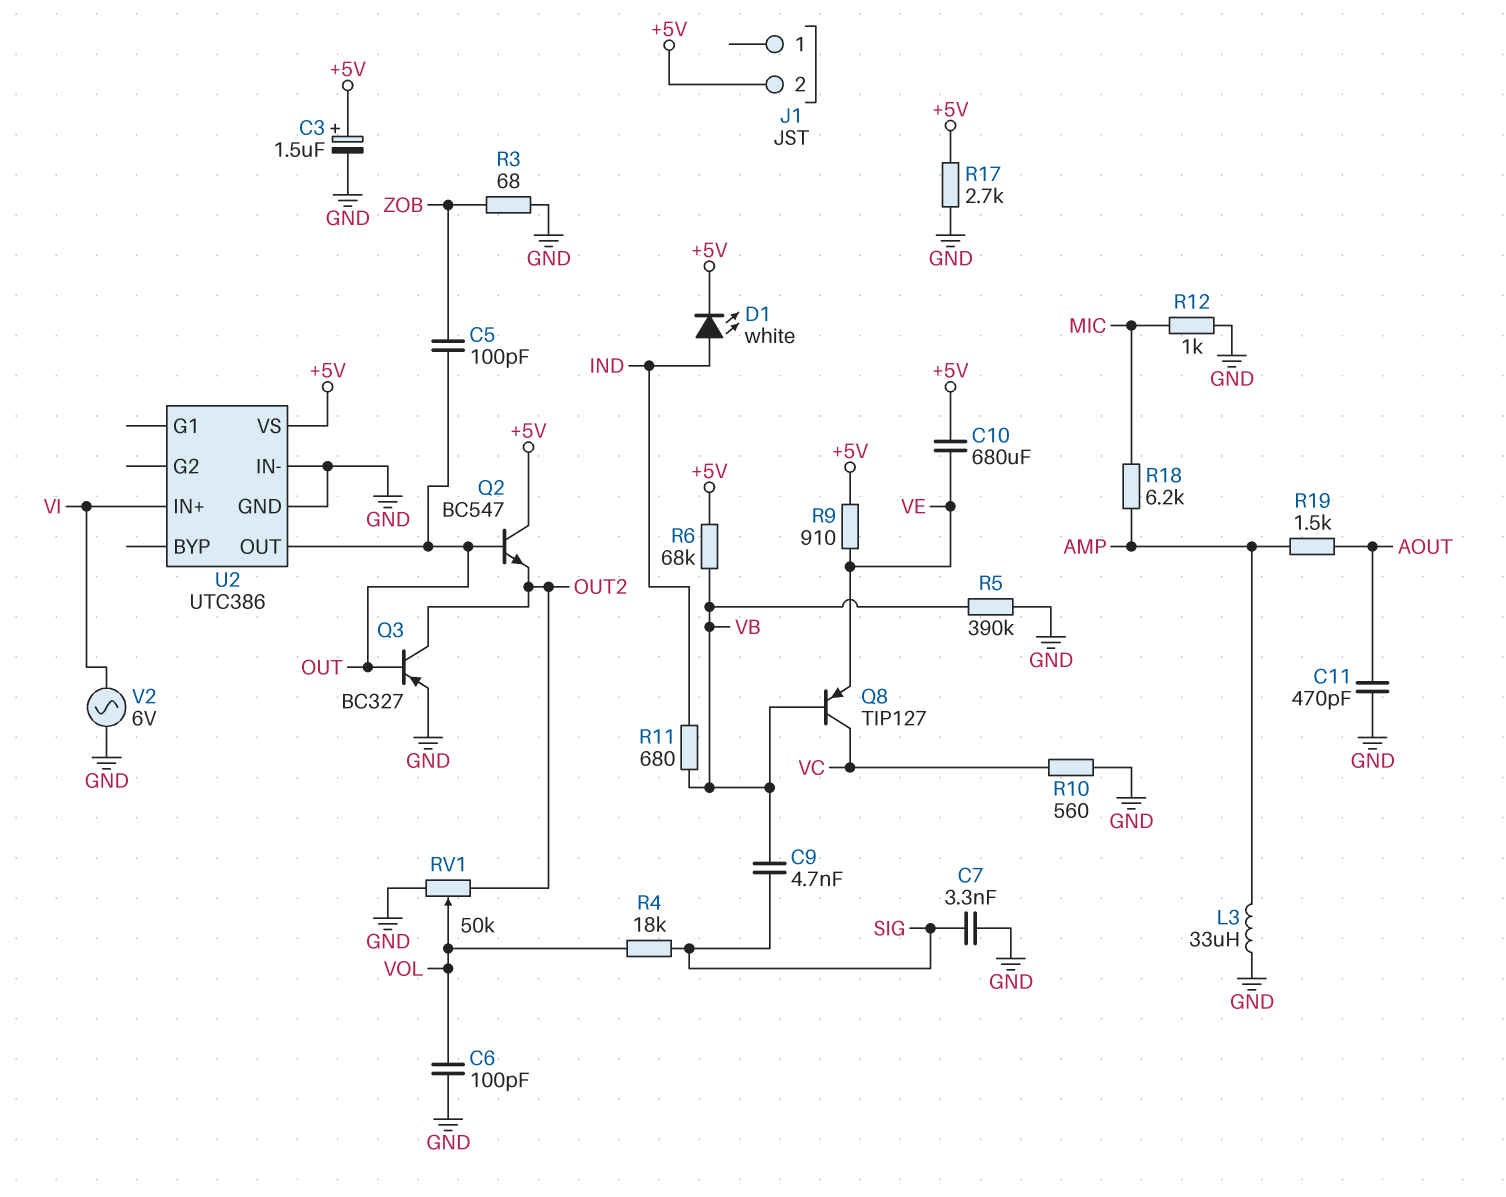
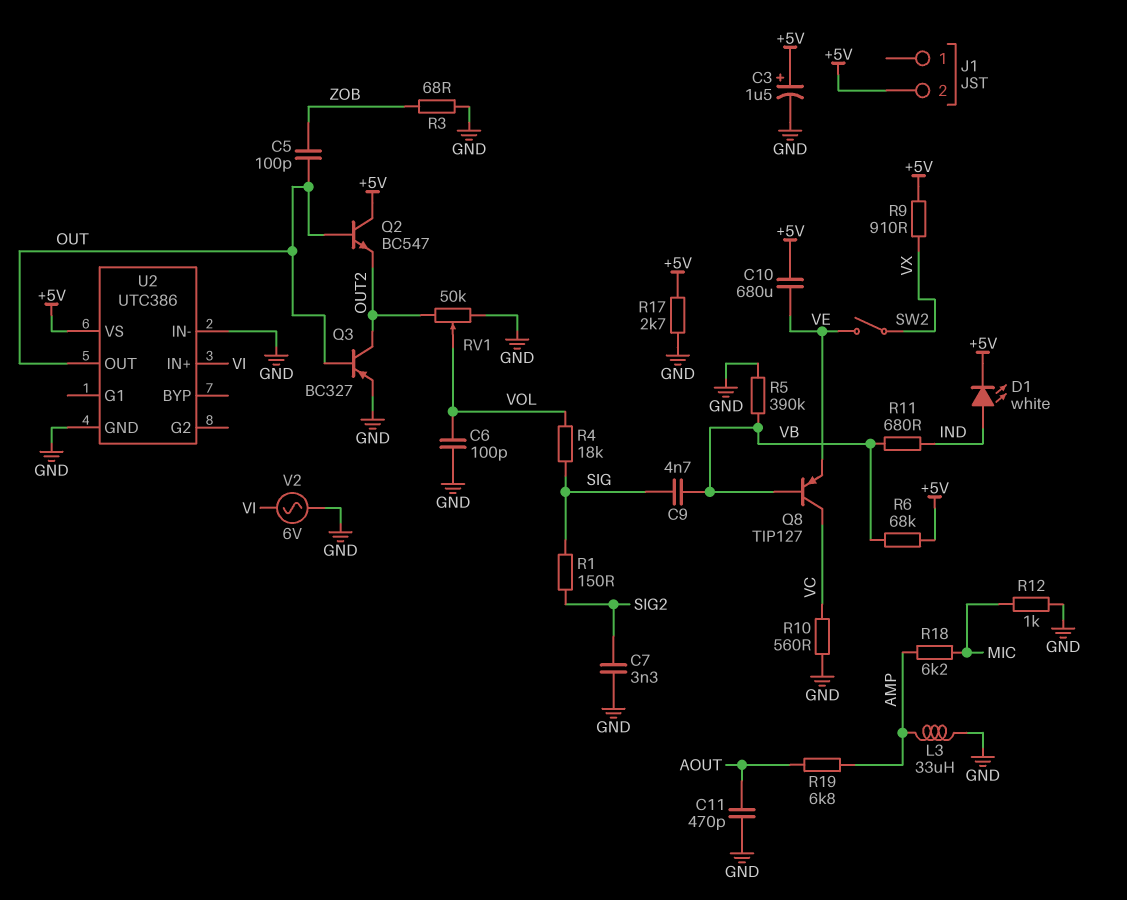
C7: 3.3nF (GND, SIG) -> 3.3nF (GND, SIG2)
R1: none -> 150 (SIG, SIG2)
R9: 910 (+5V, VE) -> 910 (+5V, VX)
R19: 1.5k (AMP, AOUT) -> 6.8k (AMP, AOUT)
SW2: none -> switch (VE, VX)

